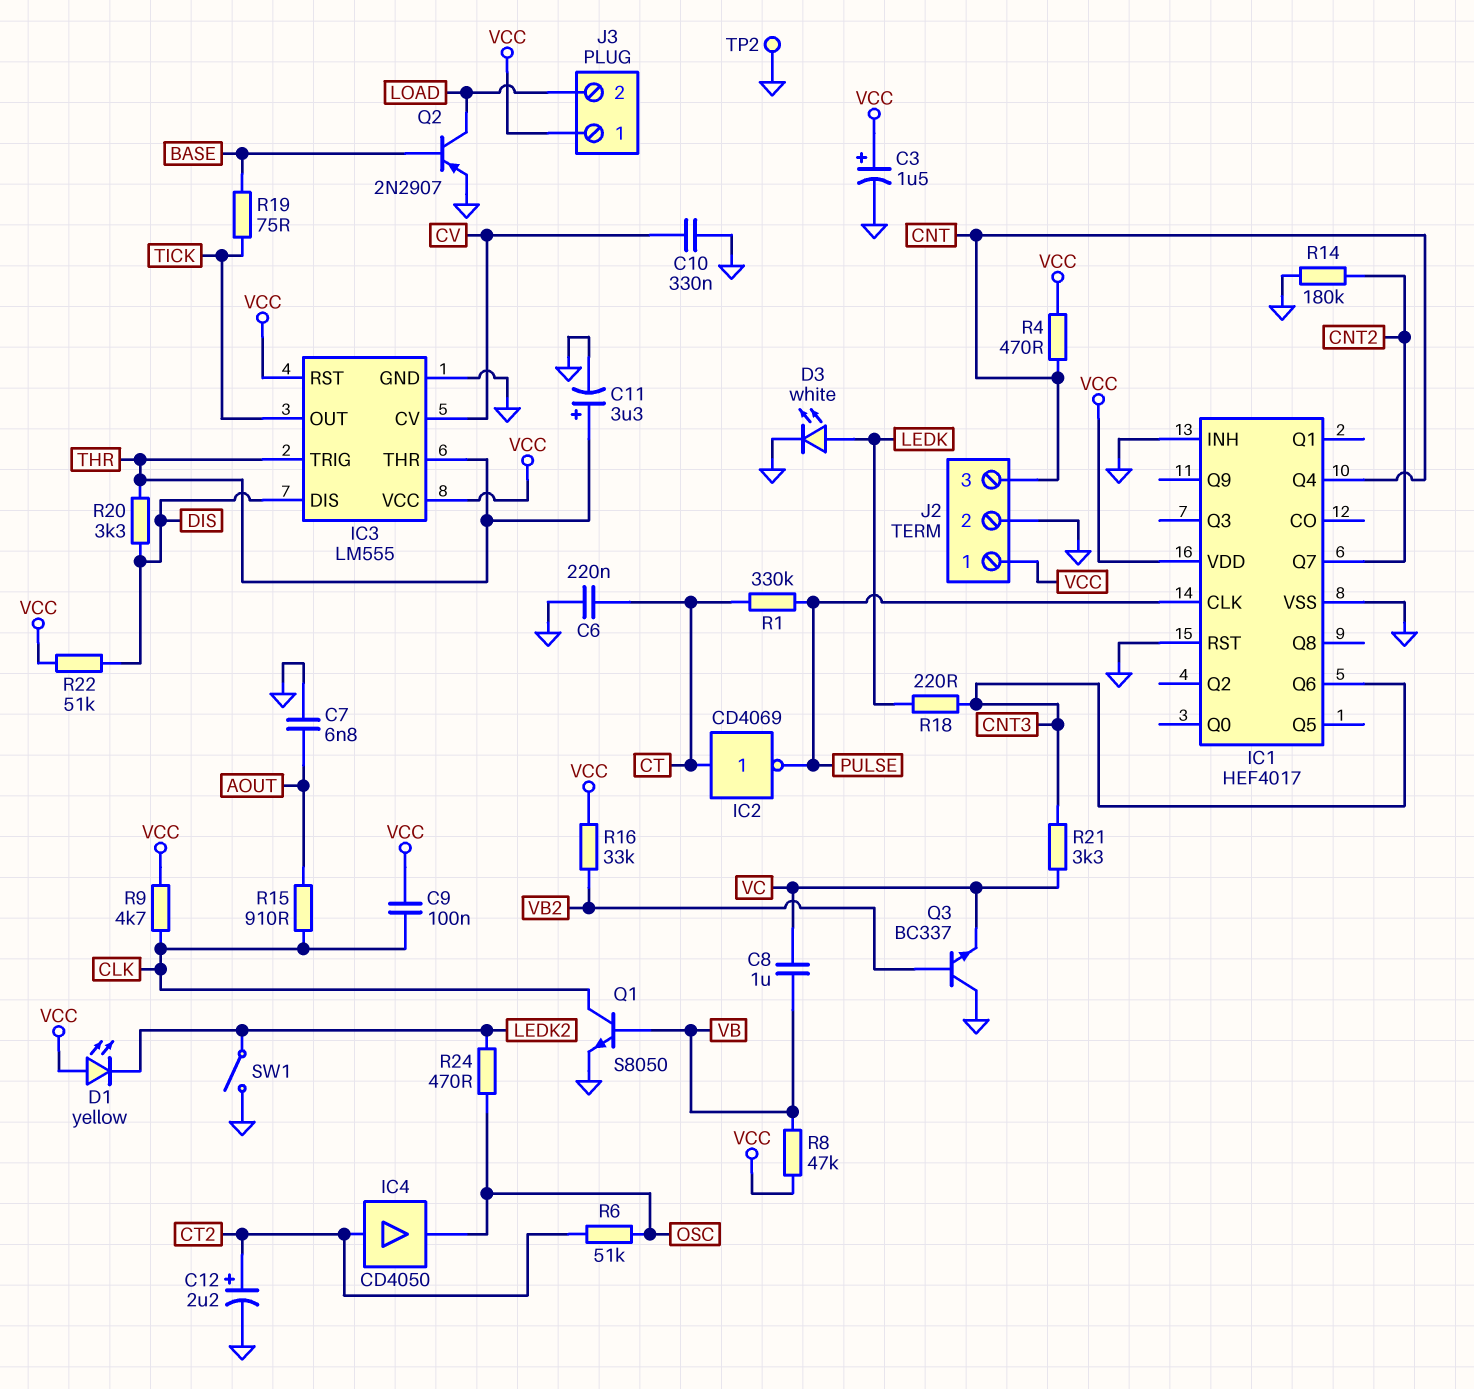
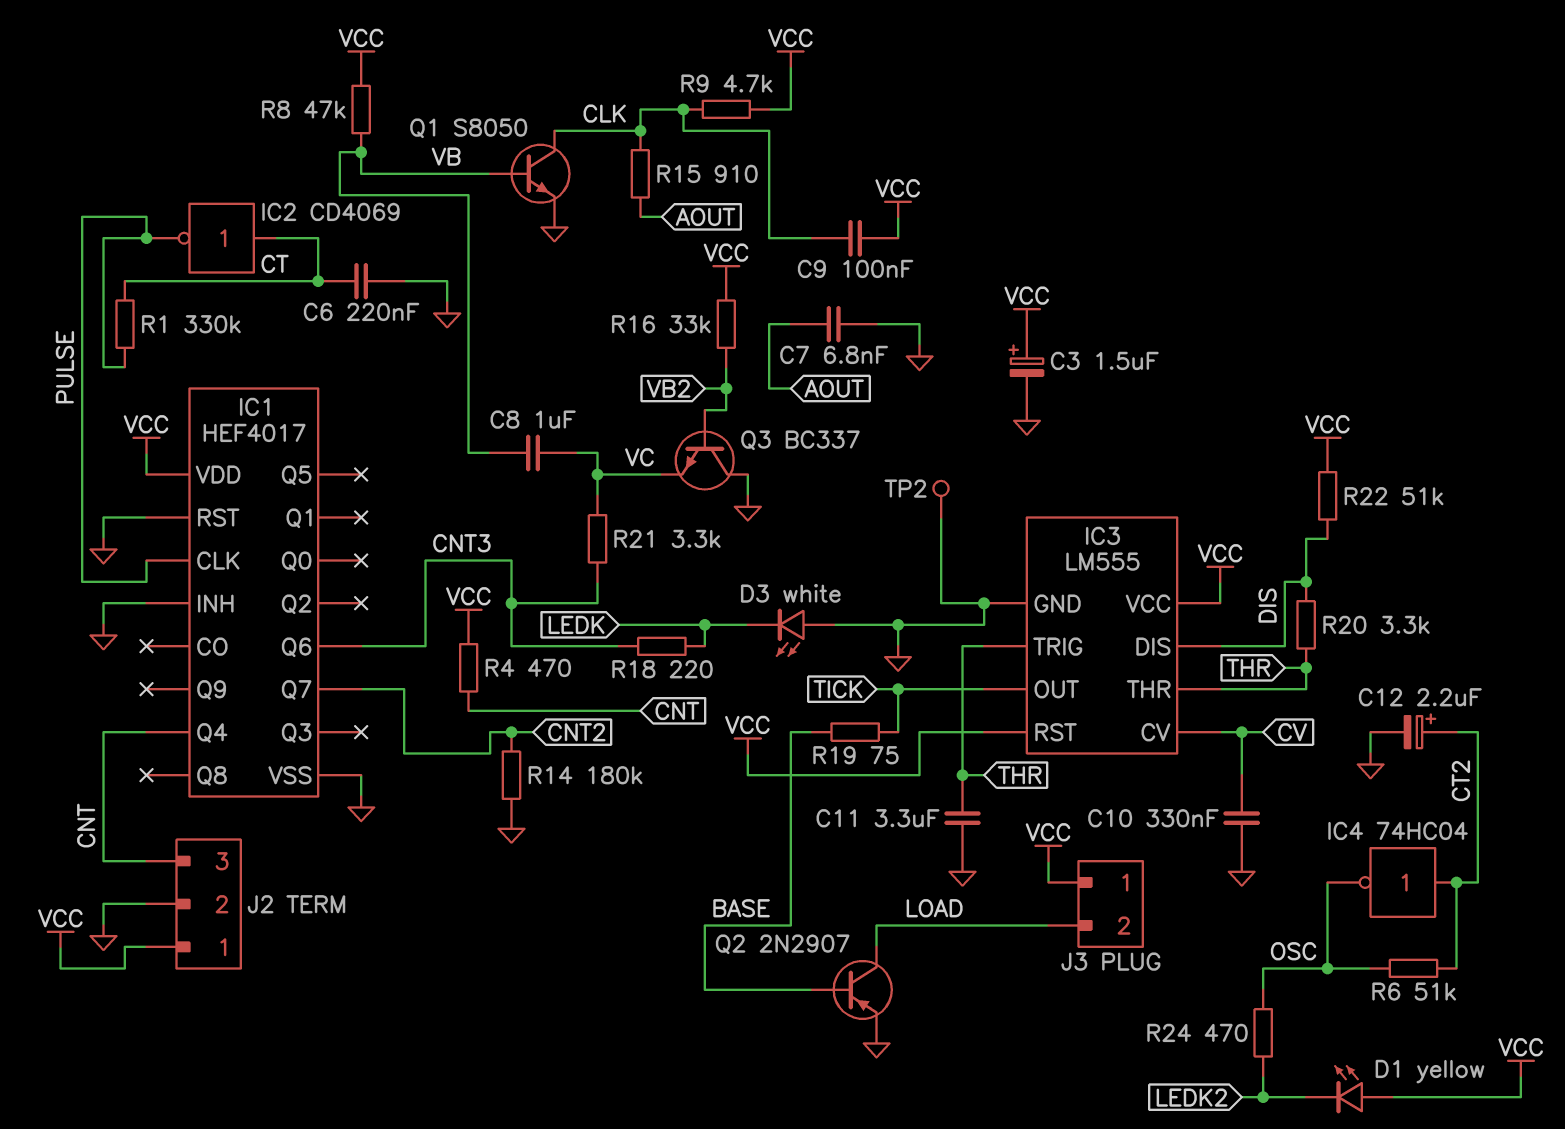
C11: 3.3uF (plus THR, minus GND) -> 3.3uF (GND, THR)
D3: LED white (A LEDK, K GND) -> LED white (A GND, K LEDK)
IC4: buffer CD4050 (in CT2, out OSC) -> NOT 74HC04 (in CT2, out OSC)
SW1: switch (GND, LEDK2) -> none

